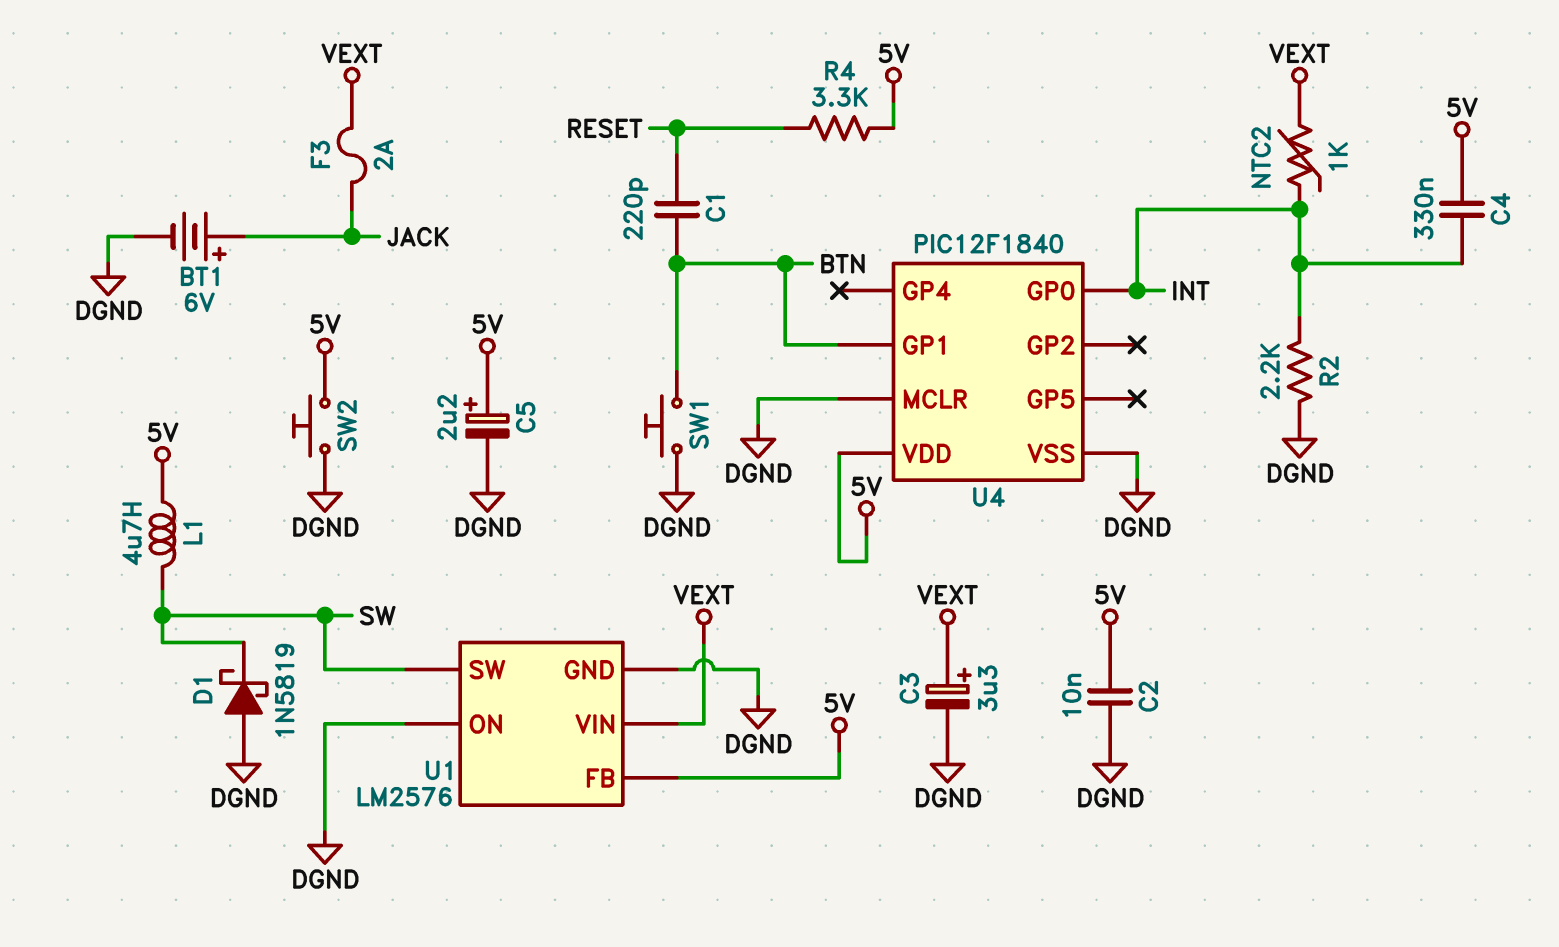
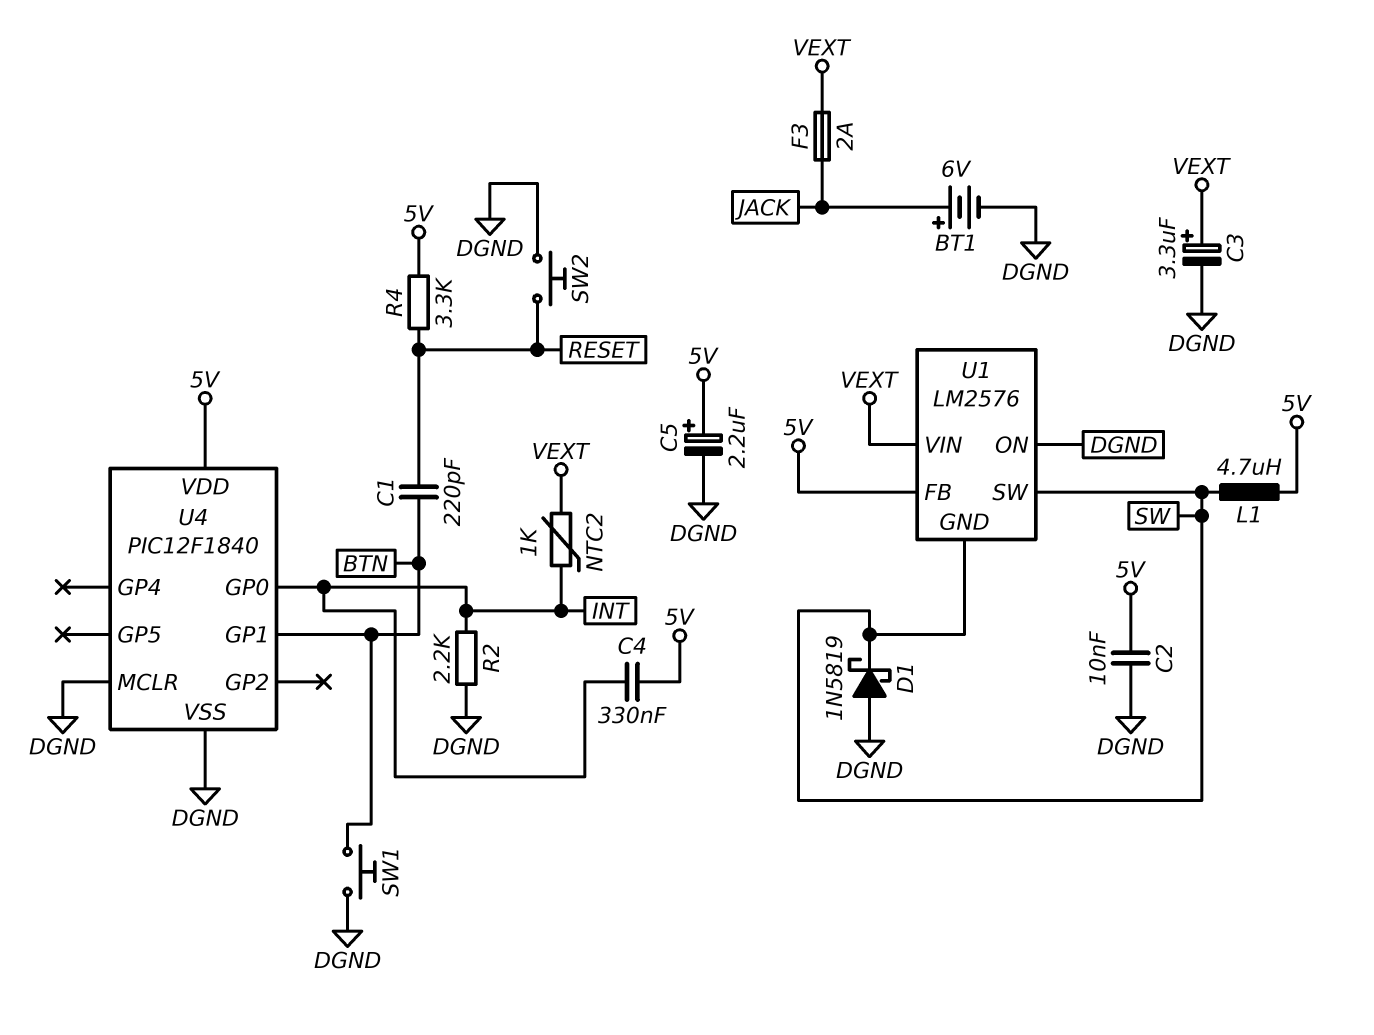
SW2: button (5V, DGND) -> button (DGND, RESET)
U1 pin GND: DGND -> SW

